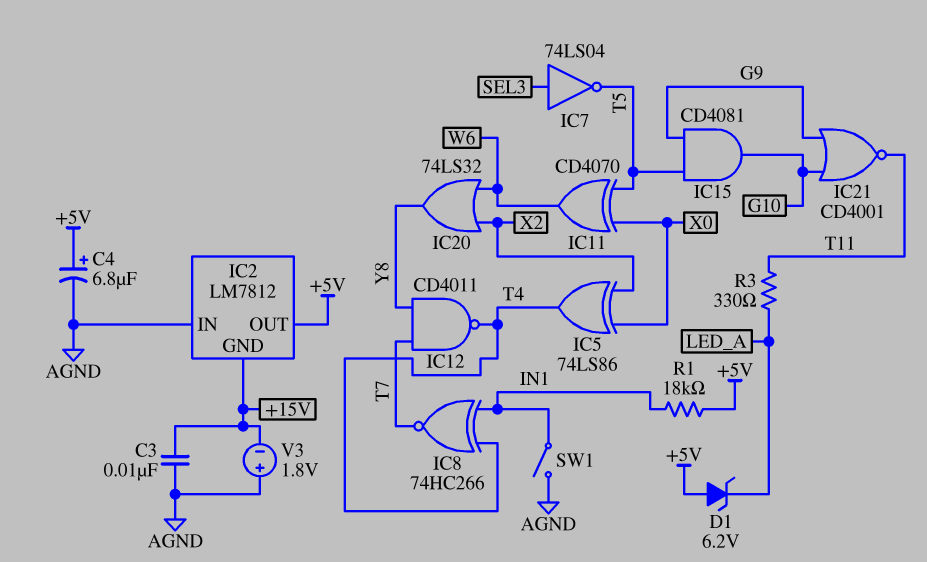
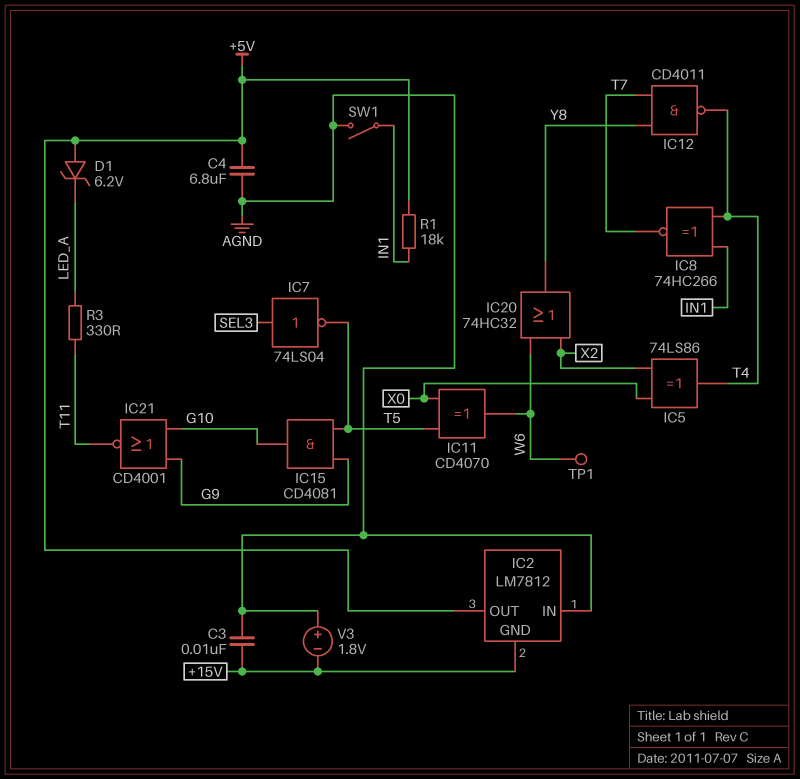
C4: 6.8uF (plus +5V, minus AGND) -> 6.8uF (+5V, AGND)
IC20: OR 74LS32 (in W6, in X2, out Y8) -> OR 74HC32 (in W6, in X2, out Y8)
TP1: none -> test point (W6)

